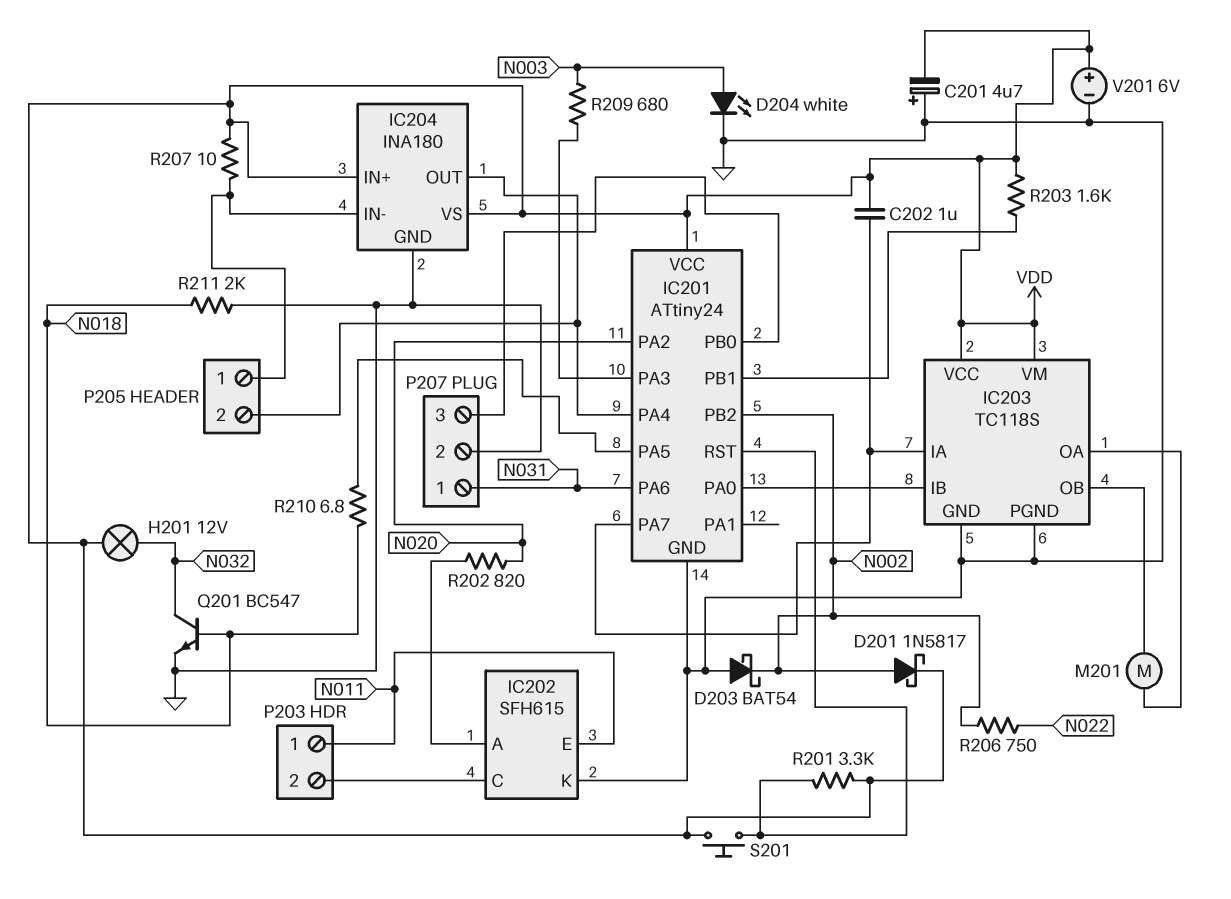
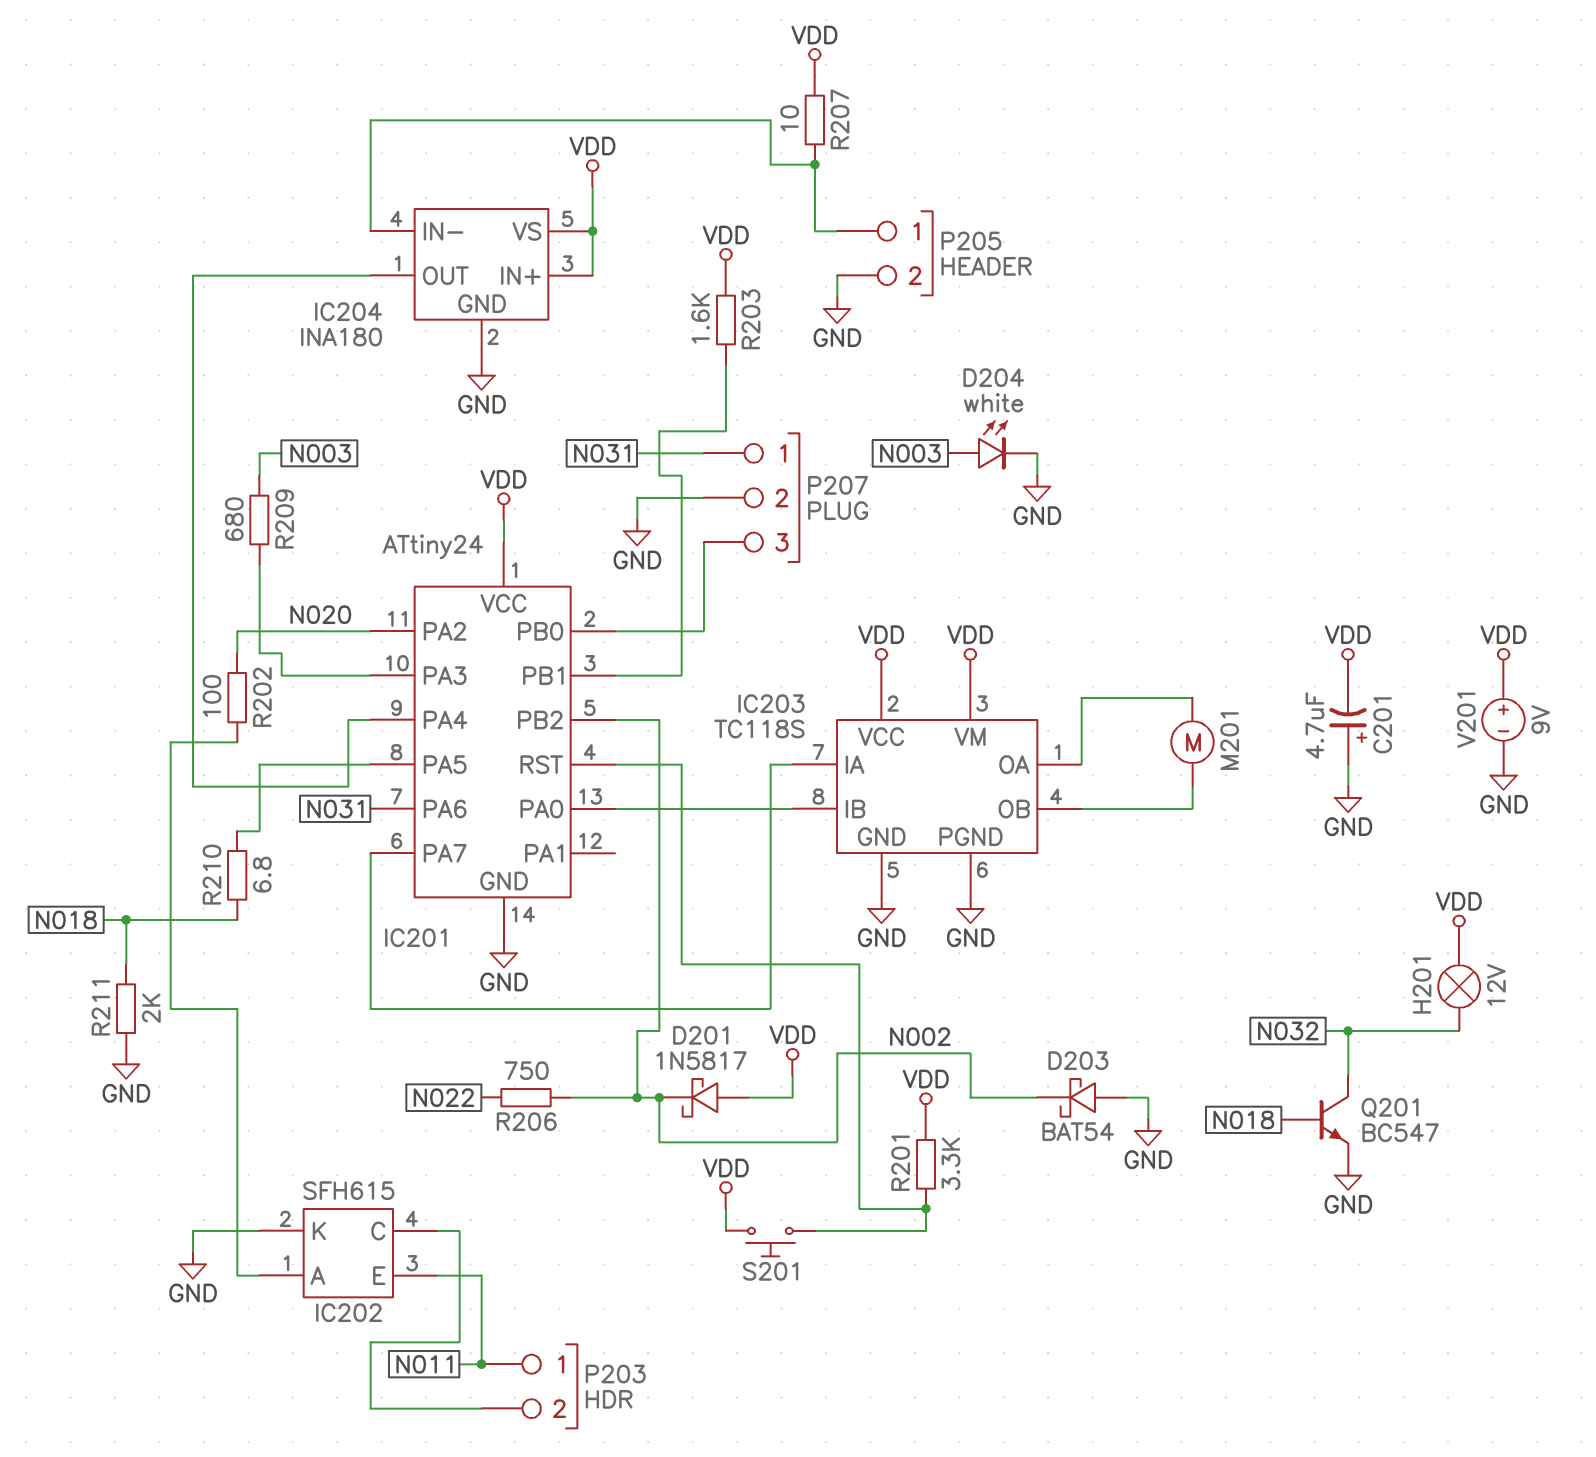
C202: 1uF (IC201/PA7, VDD) -> none
D201: schottky 1N5817 (A N002, K VDD) -> schottky 1N5817 (A VDD, K N002)
P205 pin 2: IC201/PA4 -> GND
R202: 820 (IC202/A, N020) -> 100 (IC202/A, N020)
V201: 6V (plus VDD, minus GND) -> 9V (plus VDD, minus GND)

